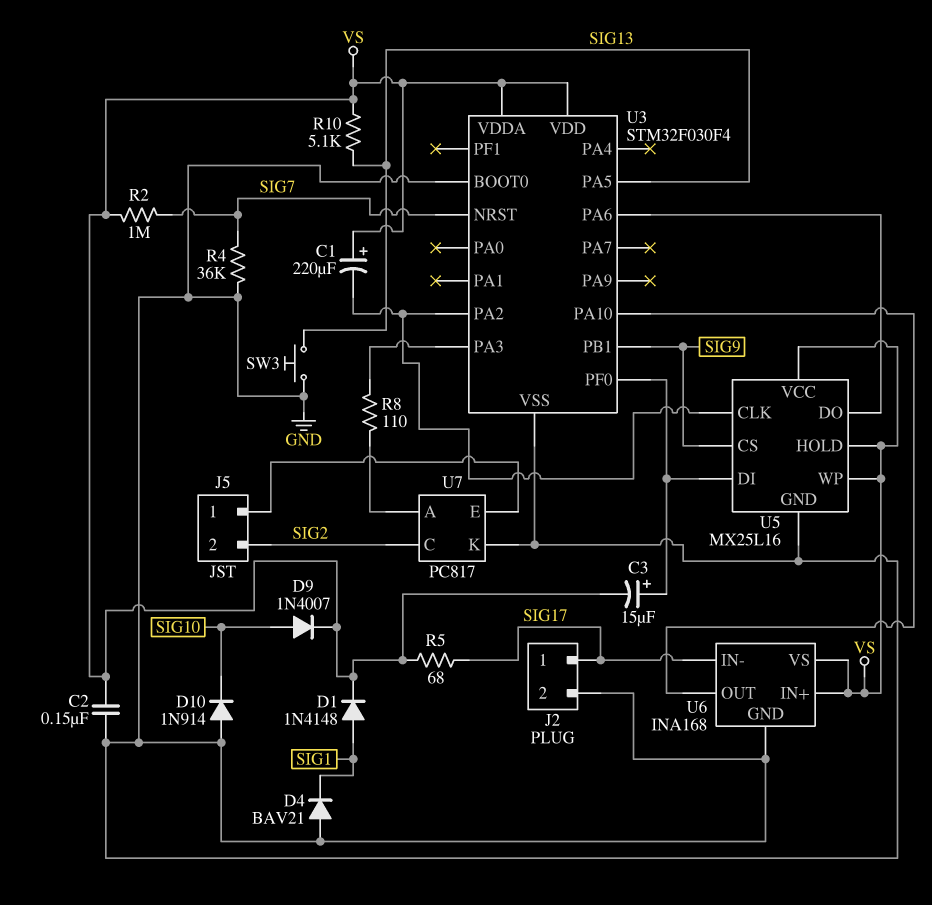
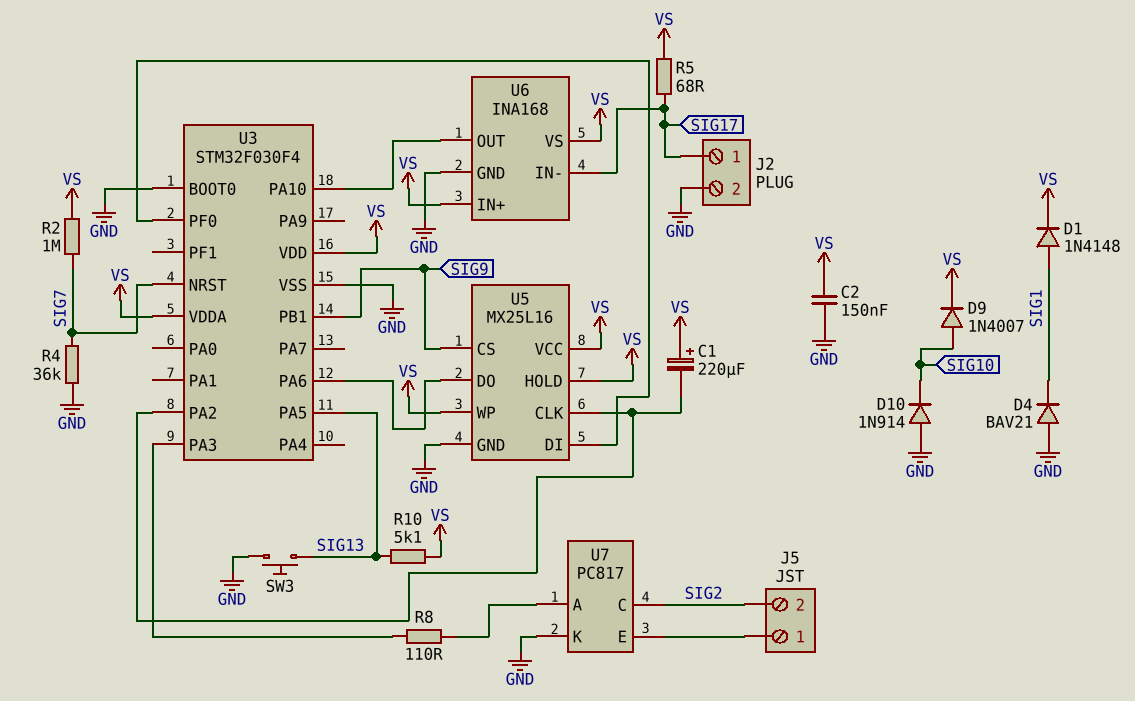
C3: 15uF (plus U3/PF0, minus VS) -> none

